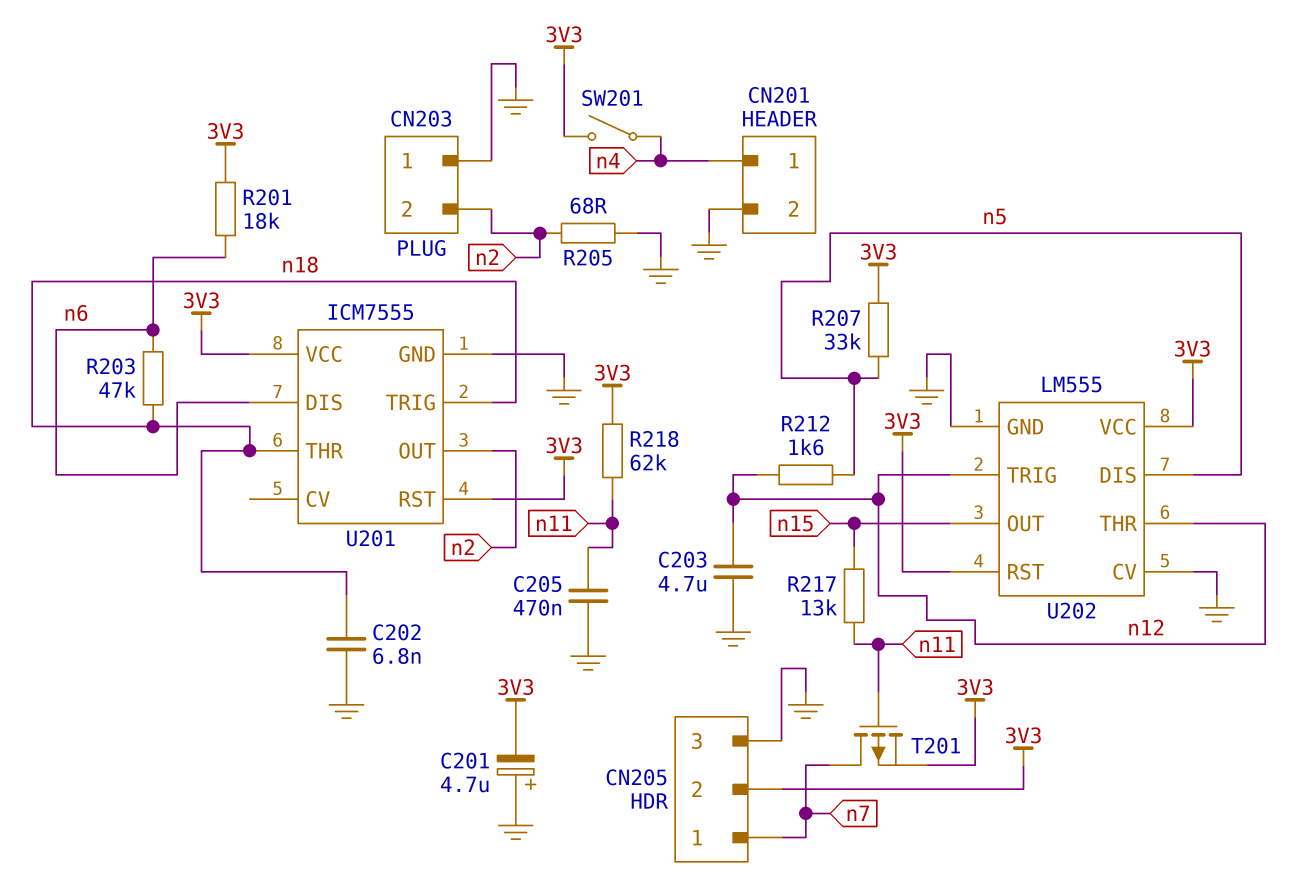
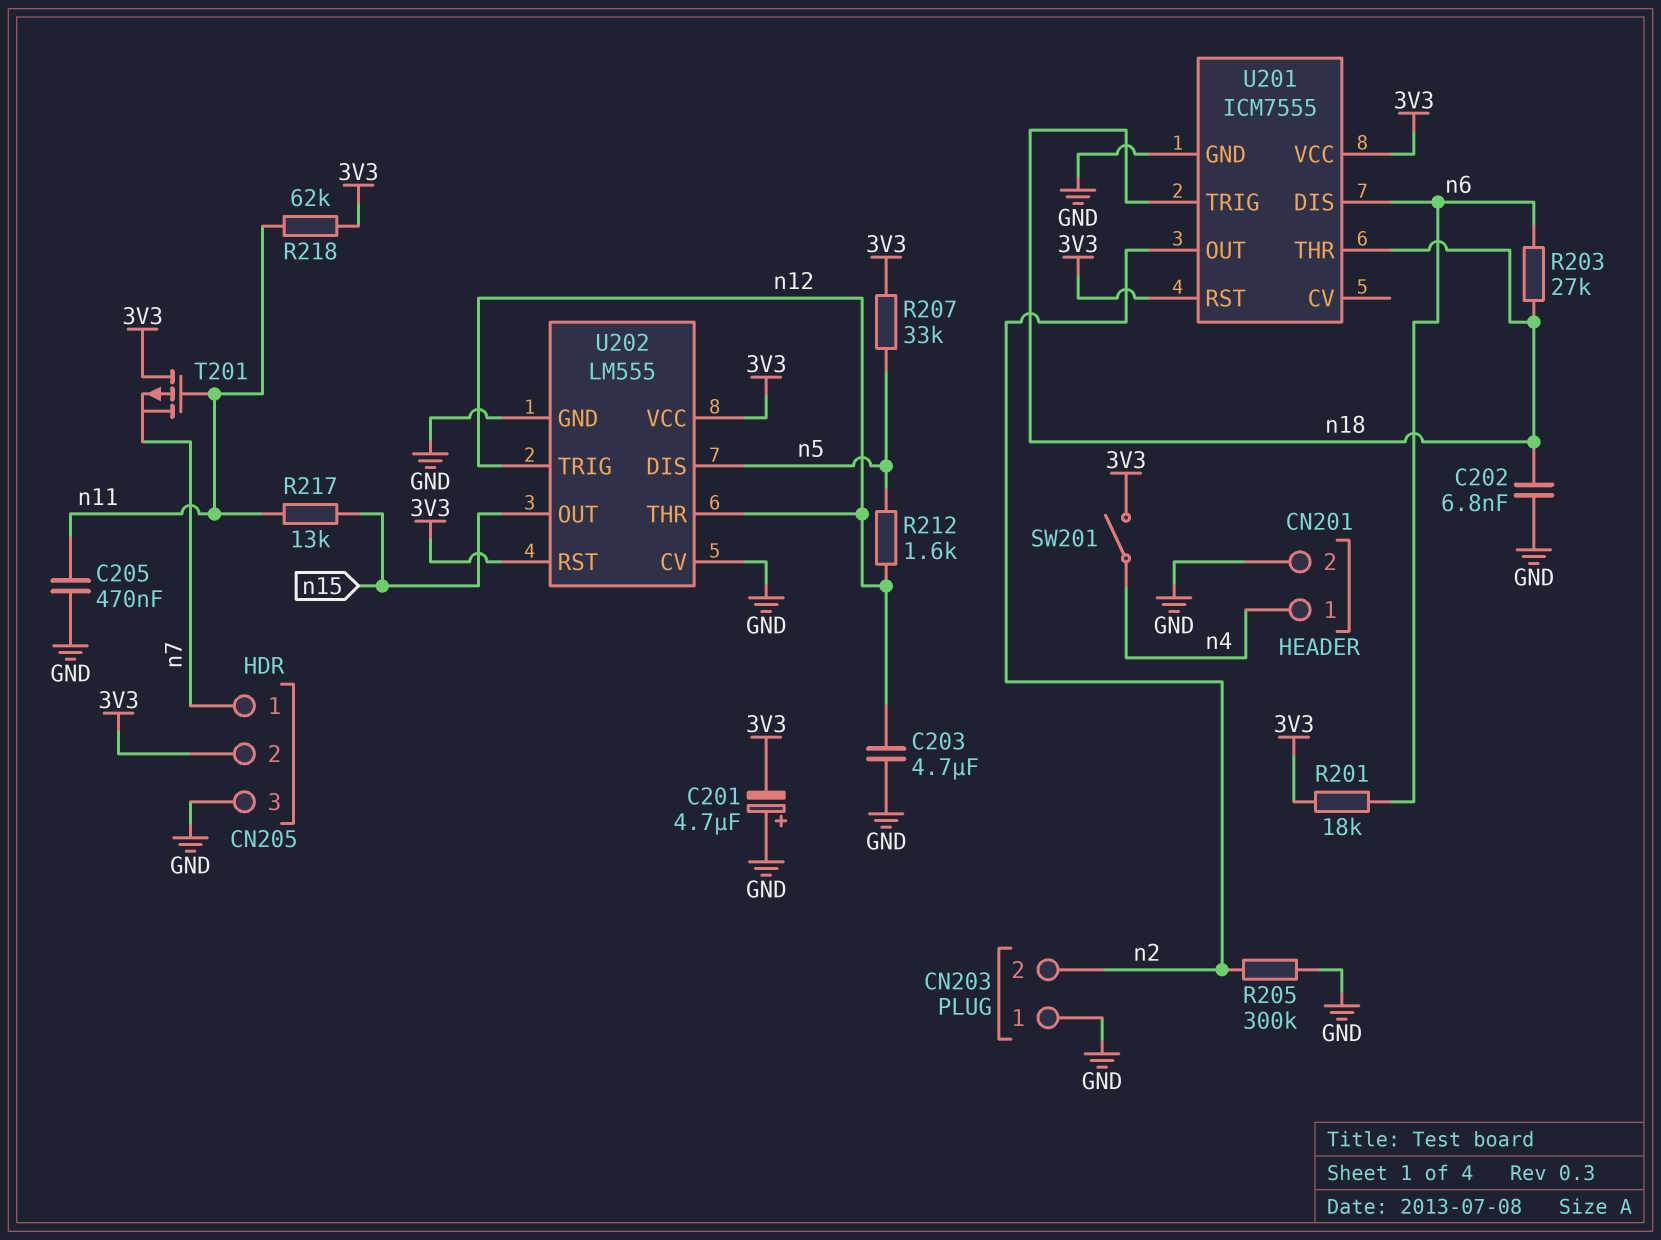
R203: 47k (n6, n18) -> 27k (n6, n18)
R205: 68 (GND, n2) -> 300k (GND, n2)
T201: PMOS (G n11, D n7, S 3V3) -> PMOS (G n11, D 3V3, S n7)

